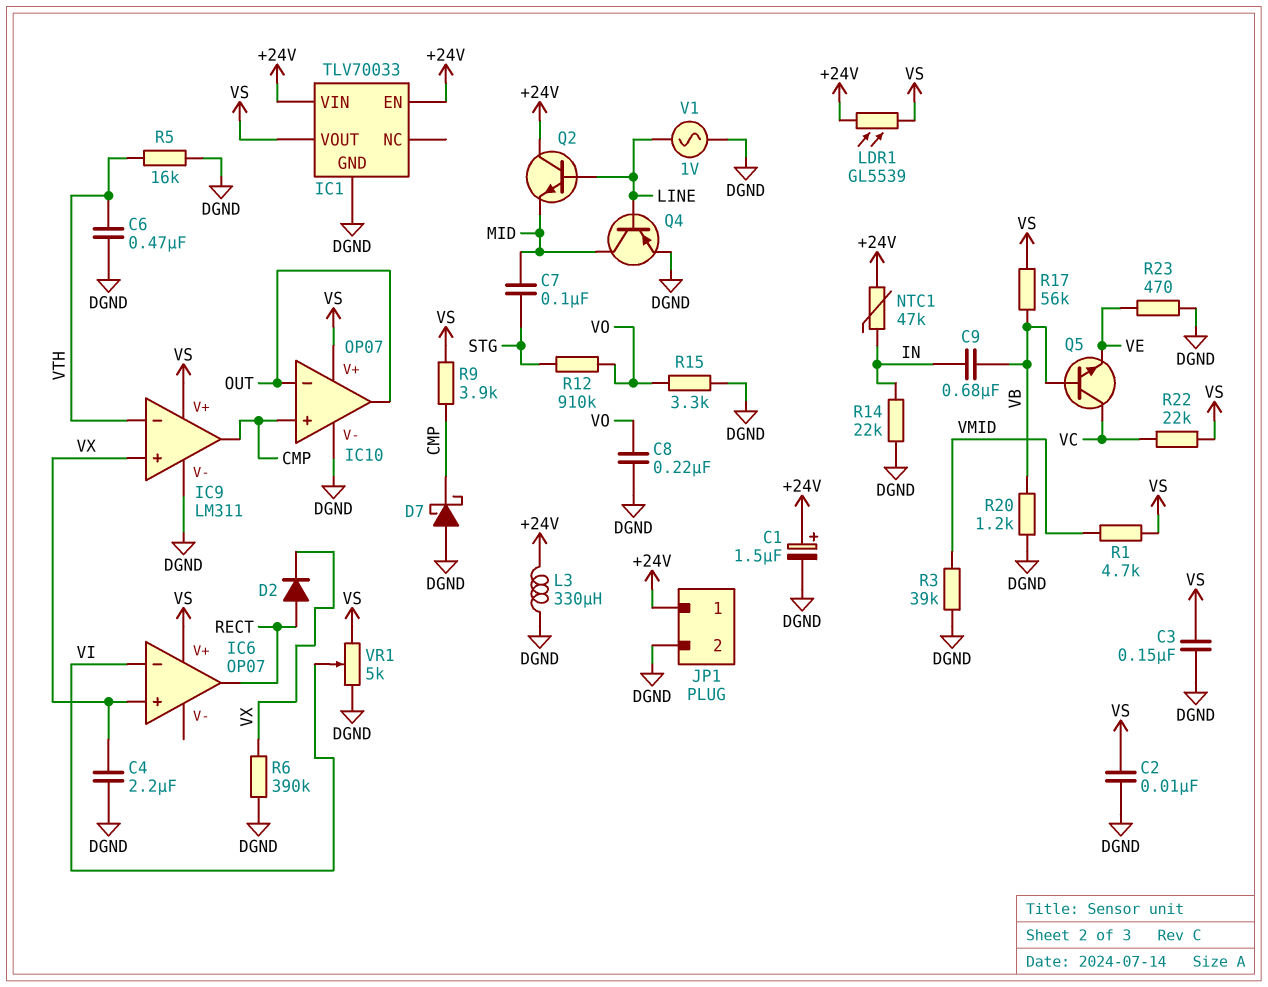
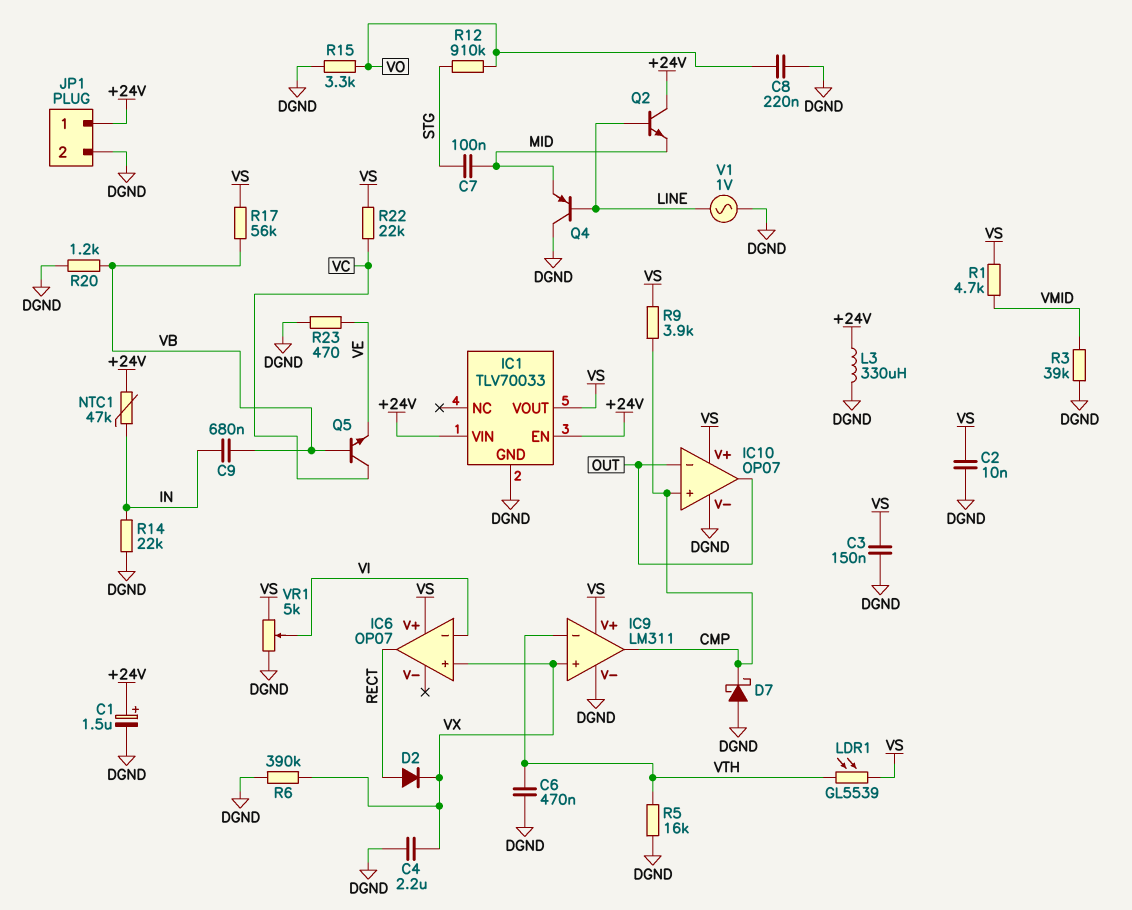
LDR1: GL5539 (+24V, VS) -> GL5539 (VS, VTH)
Q4: PNP (B LINE, C MID, E DGND) -> PNP (B LINE, C DGND, E MID)

